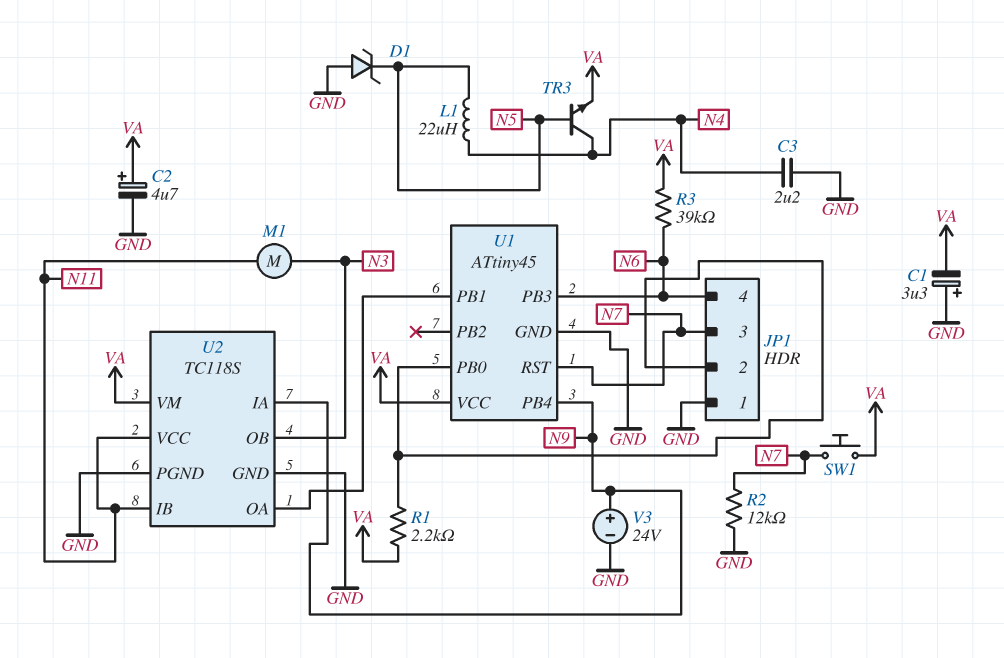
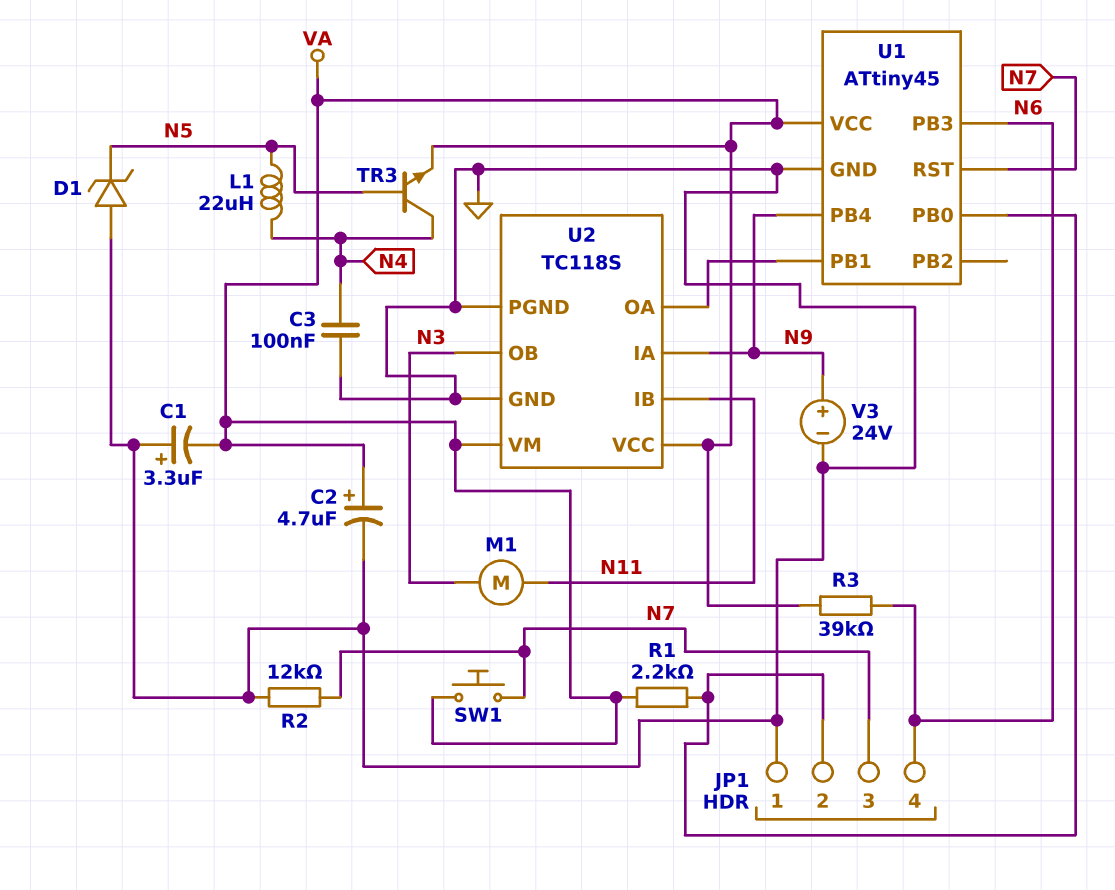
C3: 2.2uF (GND, N4) -> 100nF (GND, N4)
U2 pin VCC: N11 -> VA

